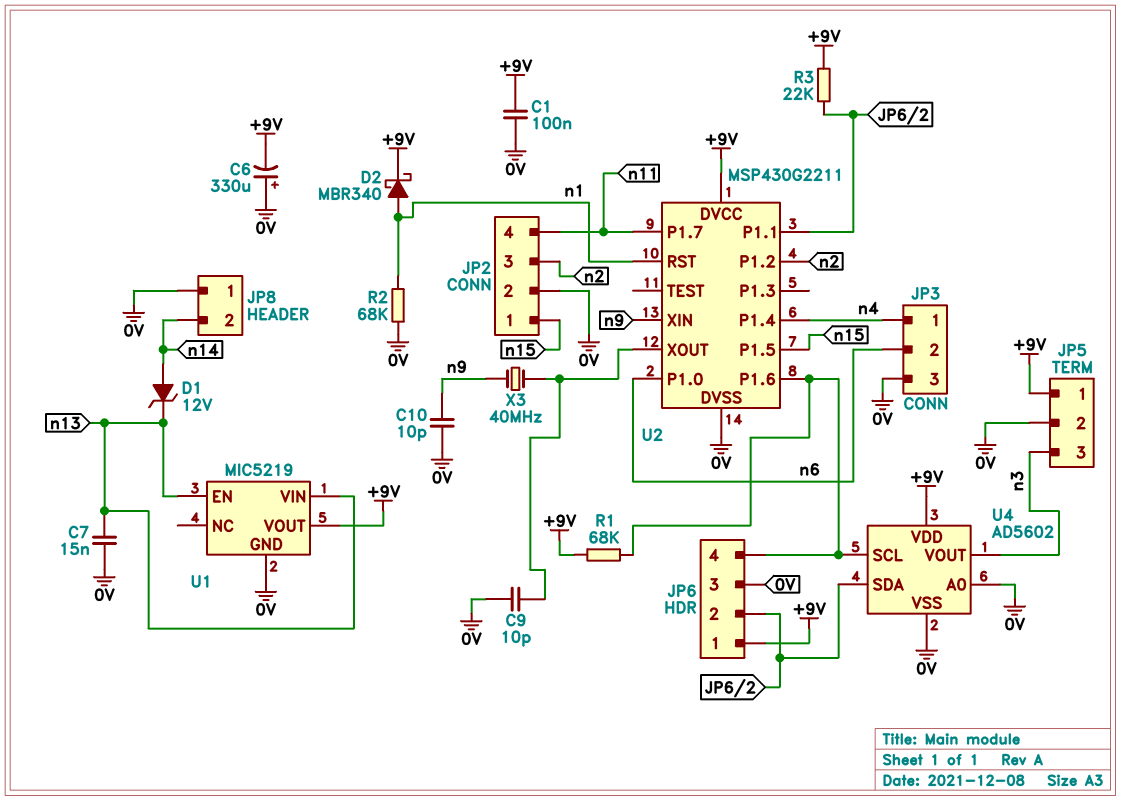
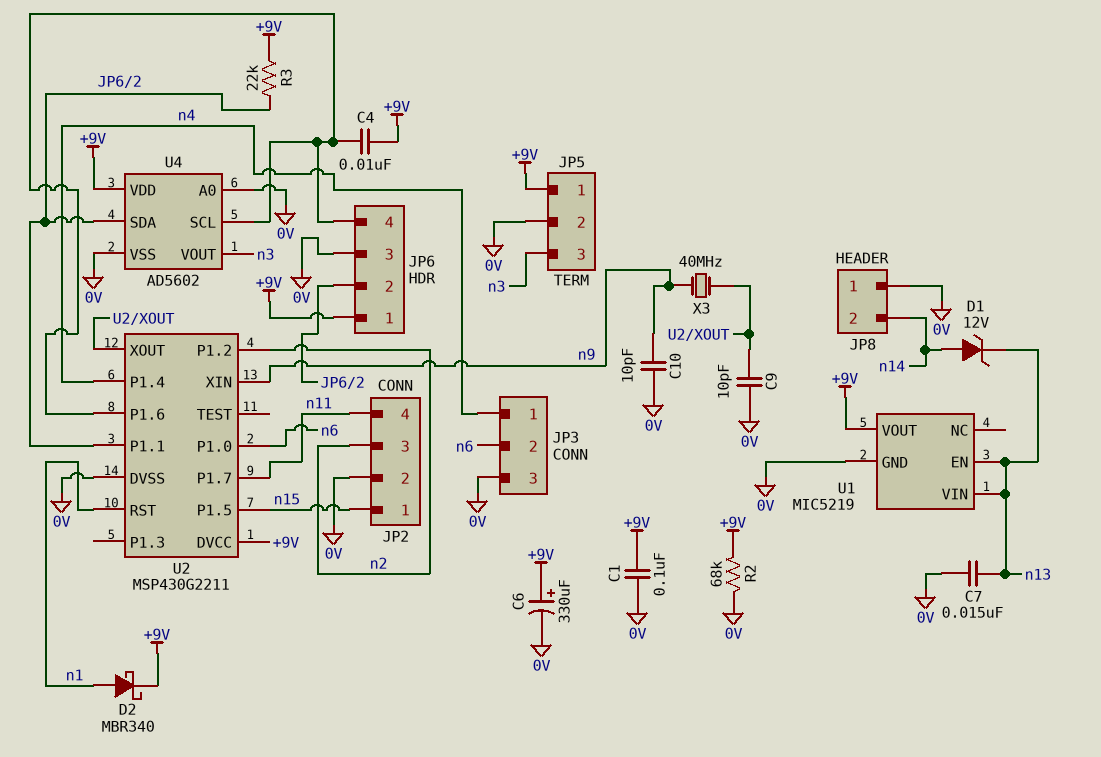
C4: none -> 10nF (+9V, JP6/4)
C6: 330uF (plus 0V, minus +9V) -> 330uF (plus +9V, minus 0V)
R1: 68k (+9V, JP6/4) -> none
R2: 68k (0V, n1) -> 68k (+9V, 0V)

